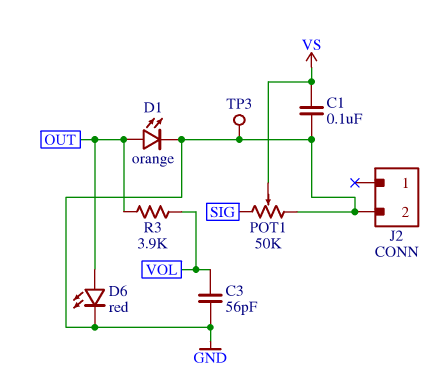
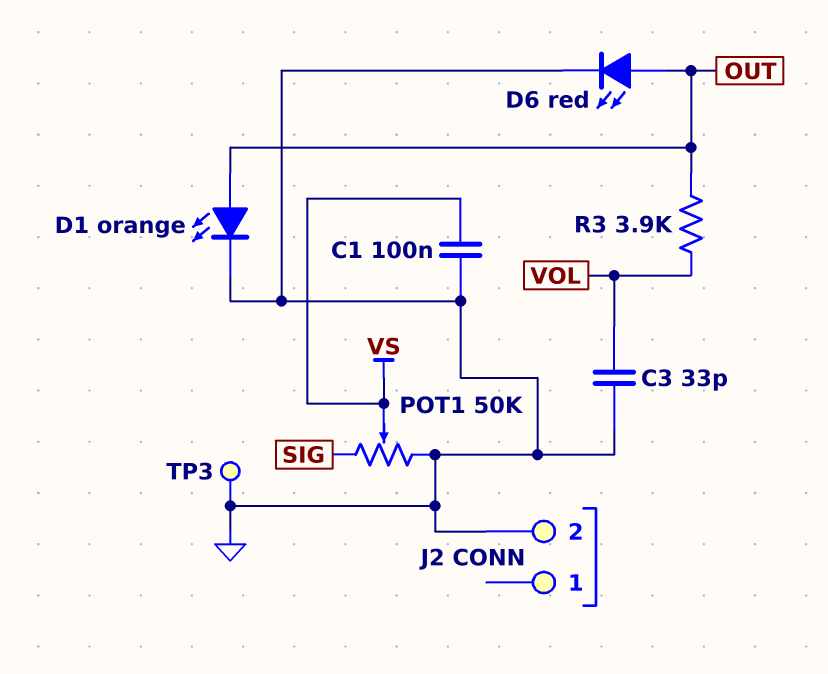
C3: 56pF (GND, VOL) -> 33pF (GND, VOL)

